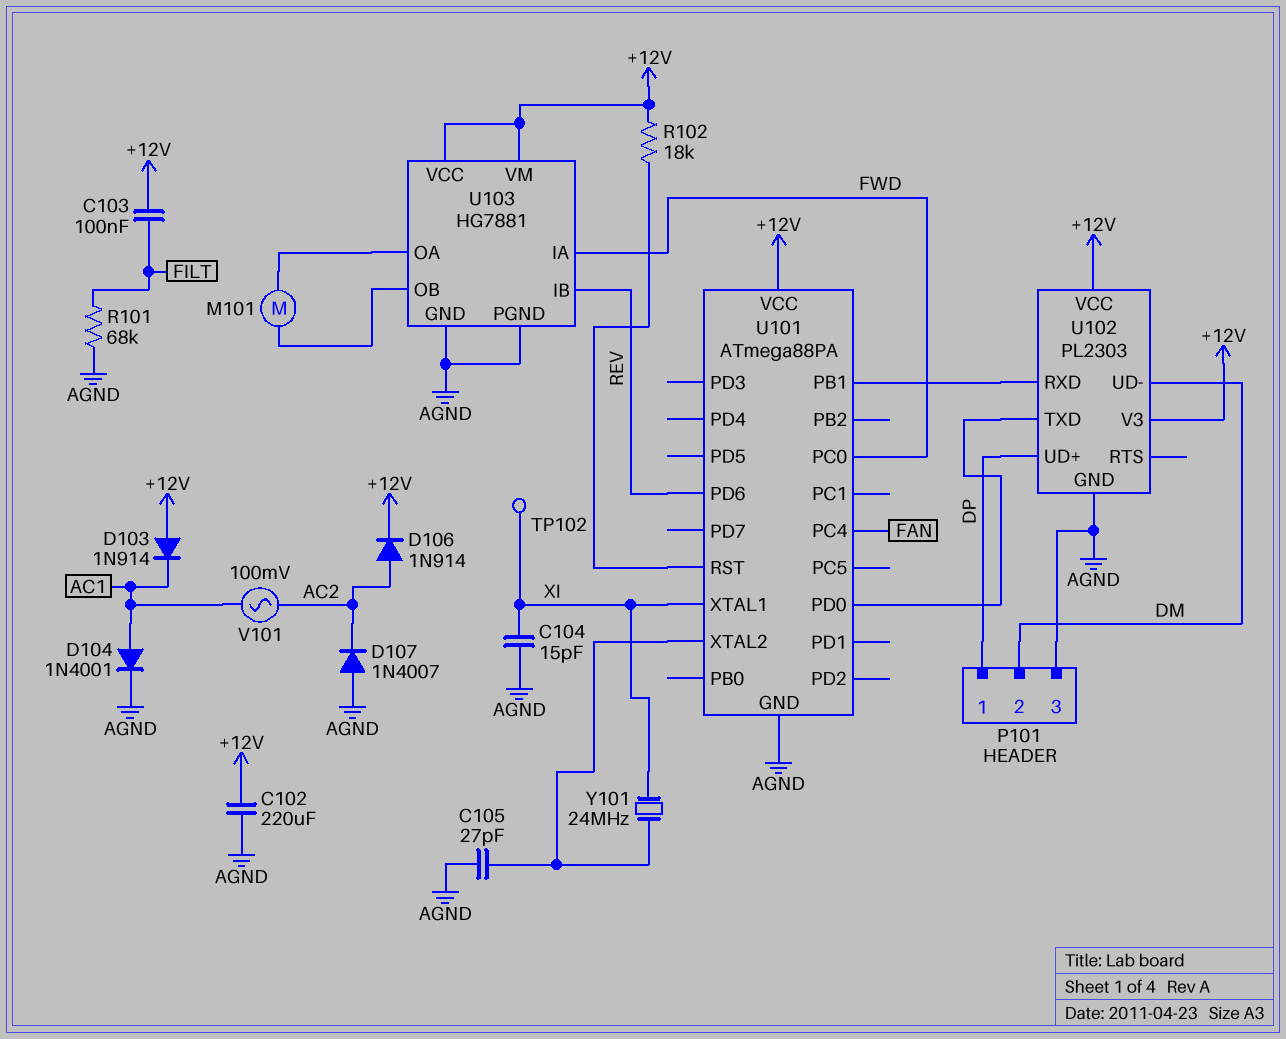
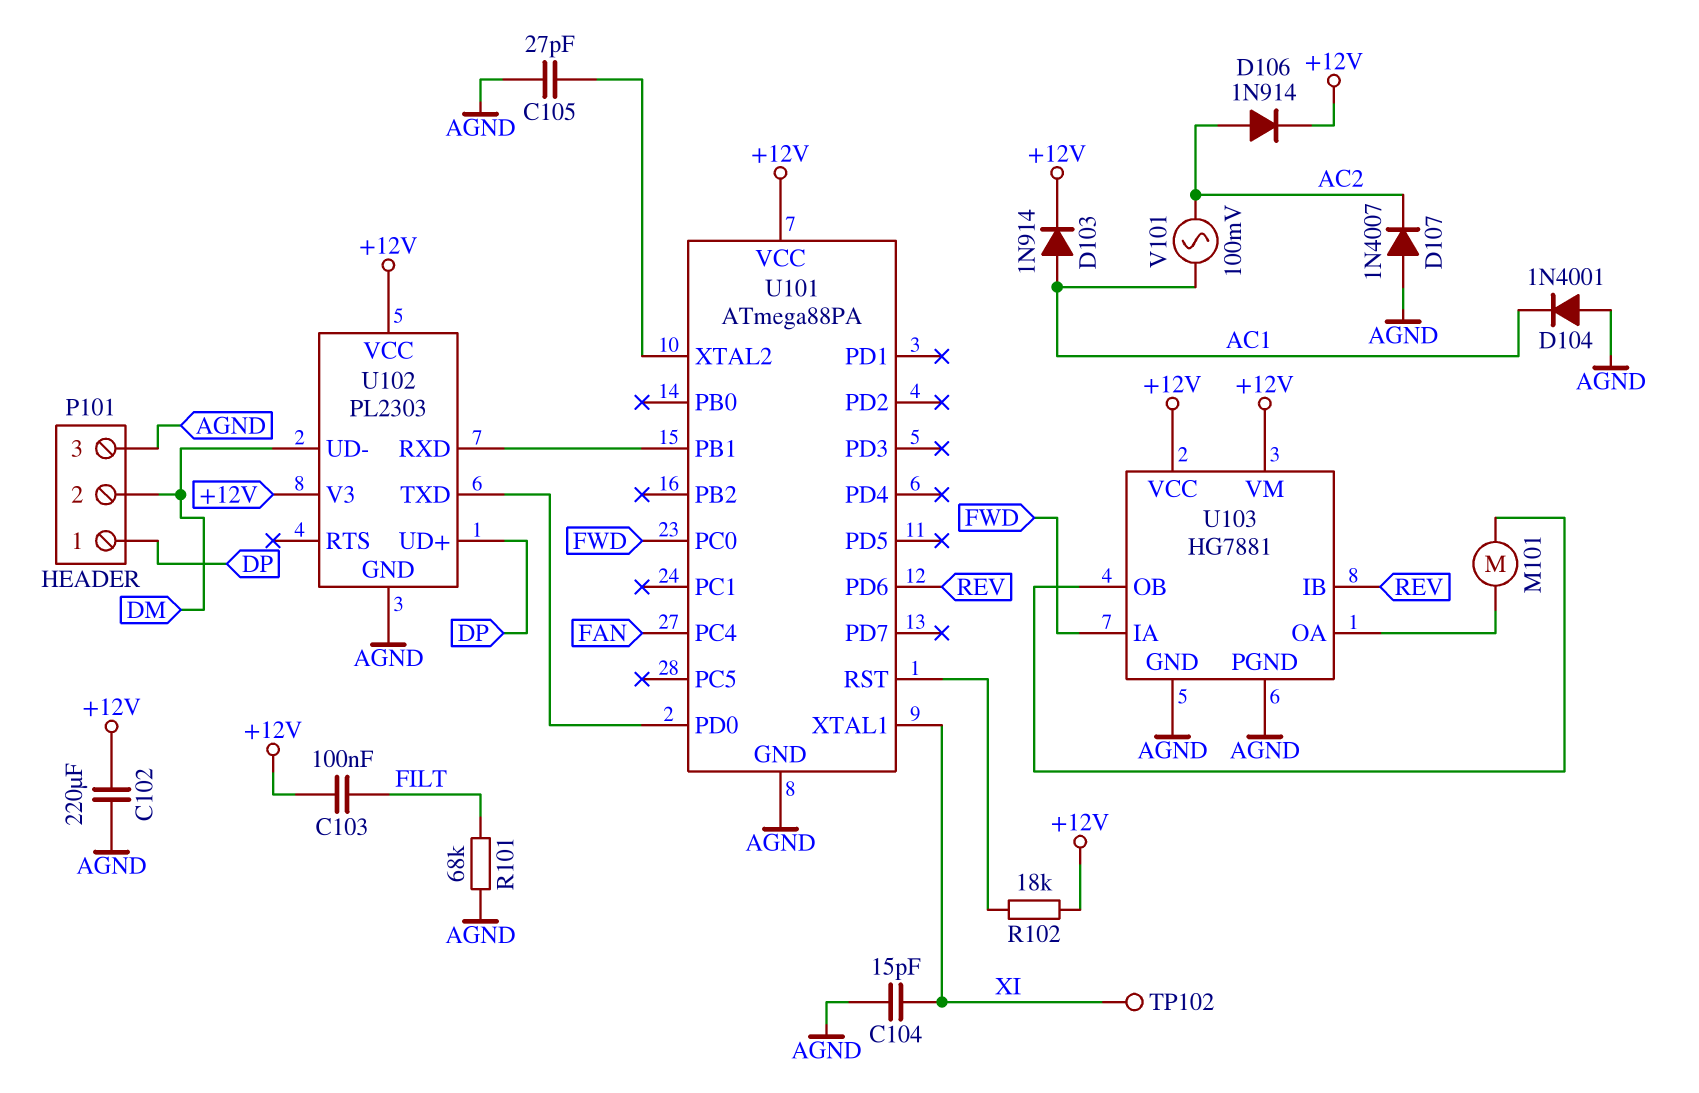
D103: diode 1N914 (A +12V, K AC1) -> diode 1N914 (A AC1, K +12V)
D104: diode 1N4001 (A AC1, K AGND) -> diode 1N4001 (A AGND, K AC1)
Y101: 24MHz (U101/XTAL2, XI) -> none

